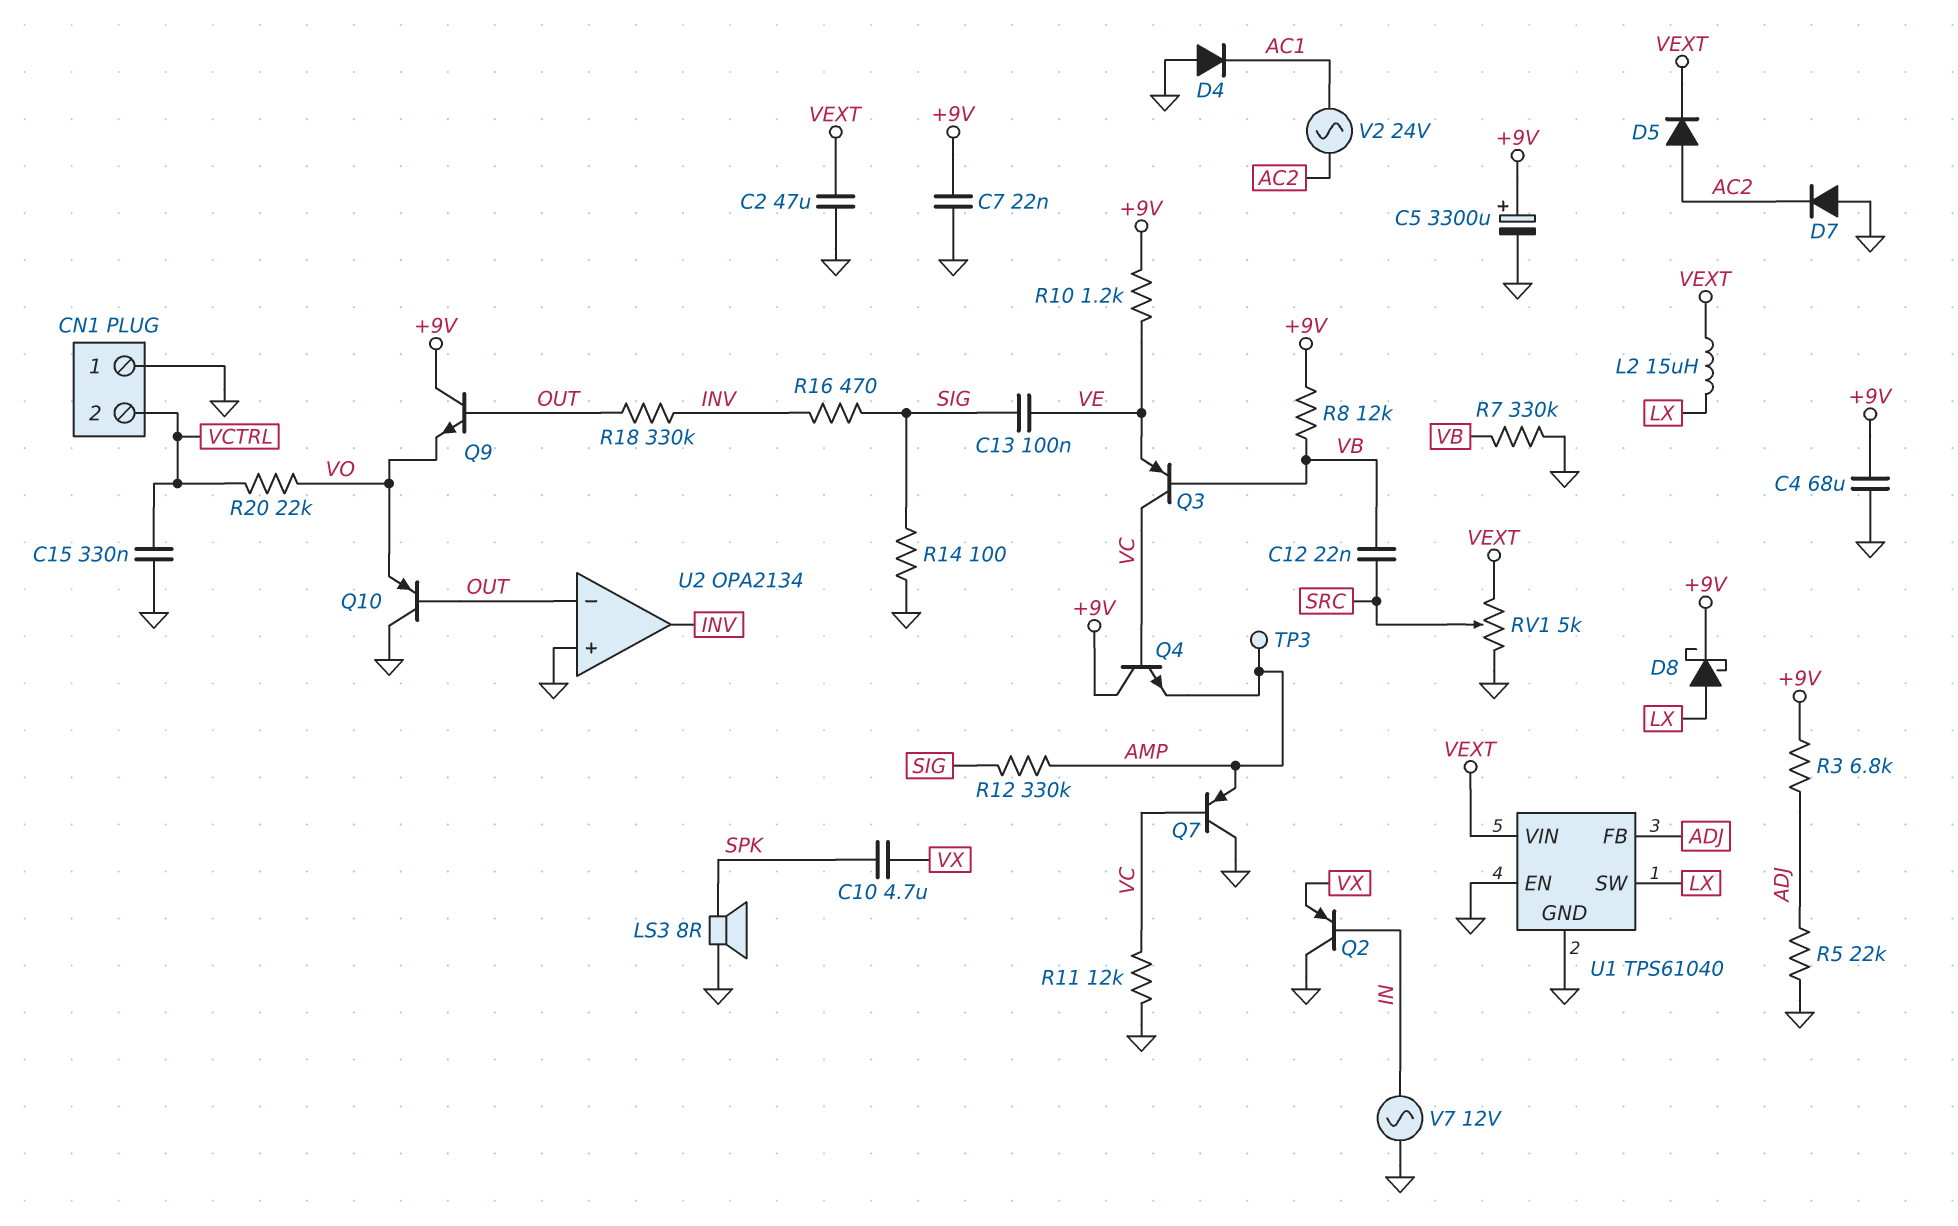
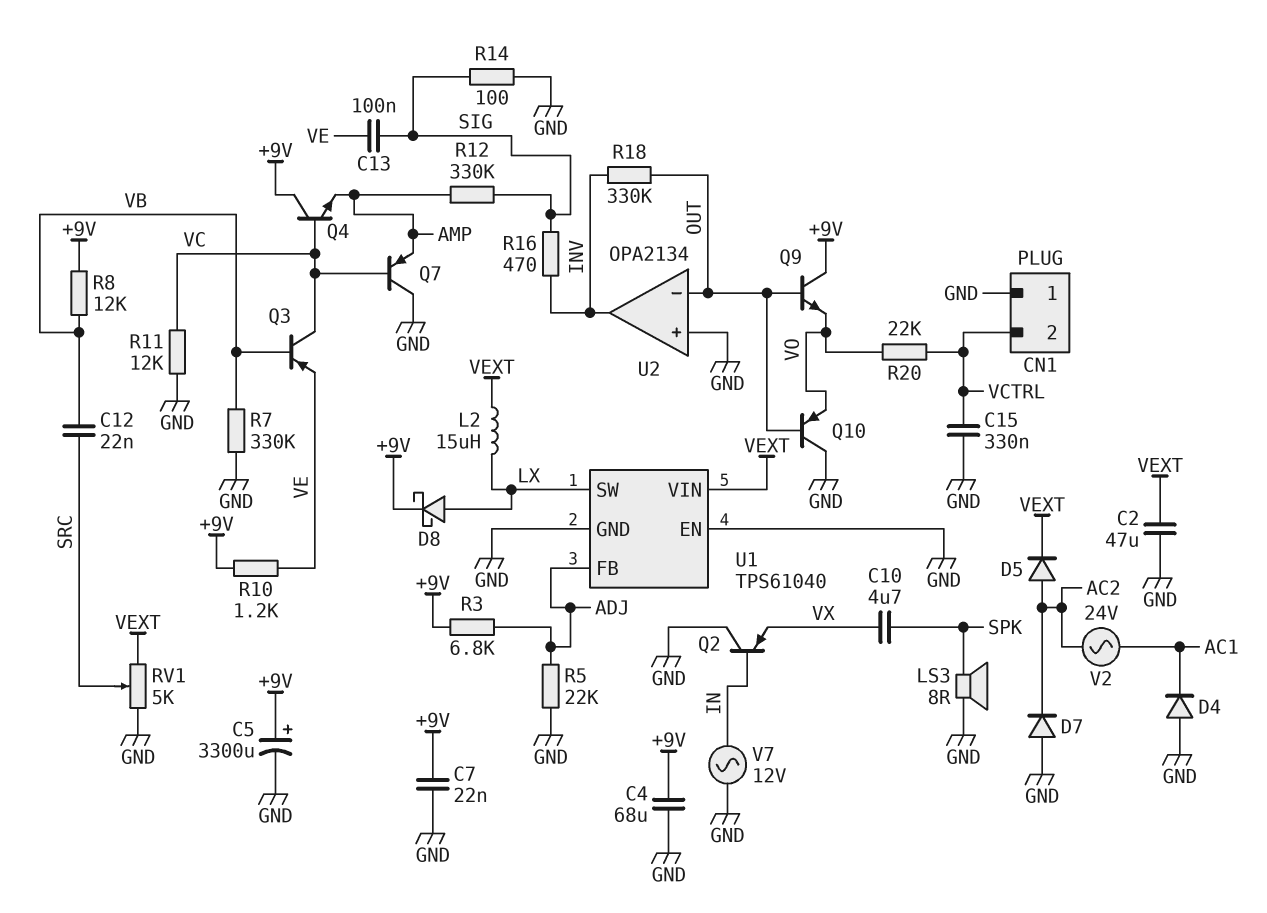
TP3: test point (AMP) -> none

